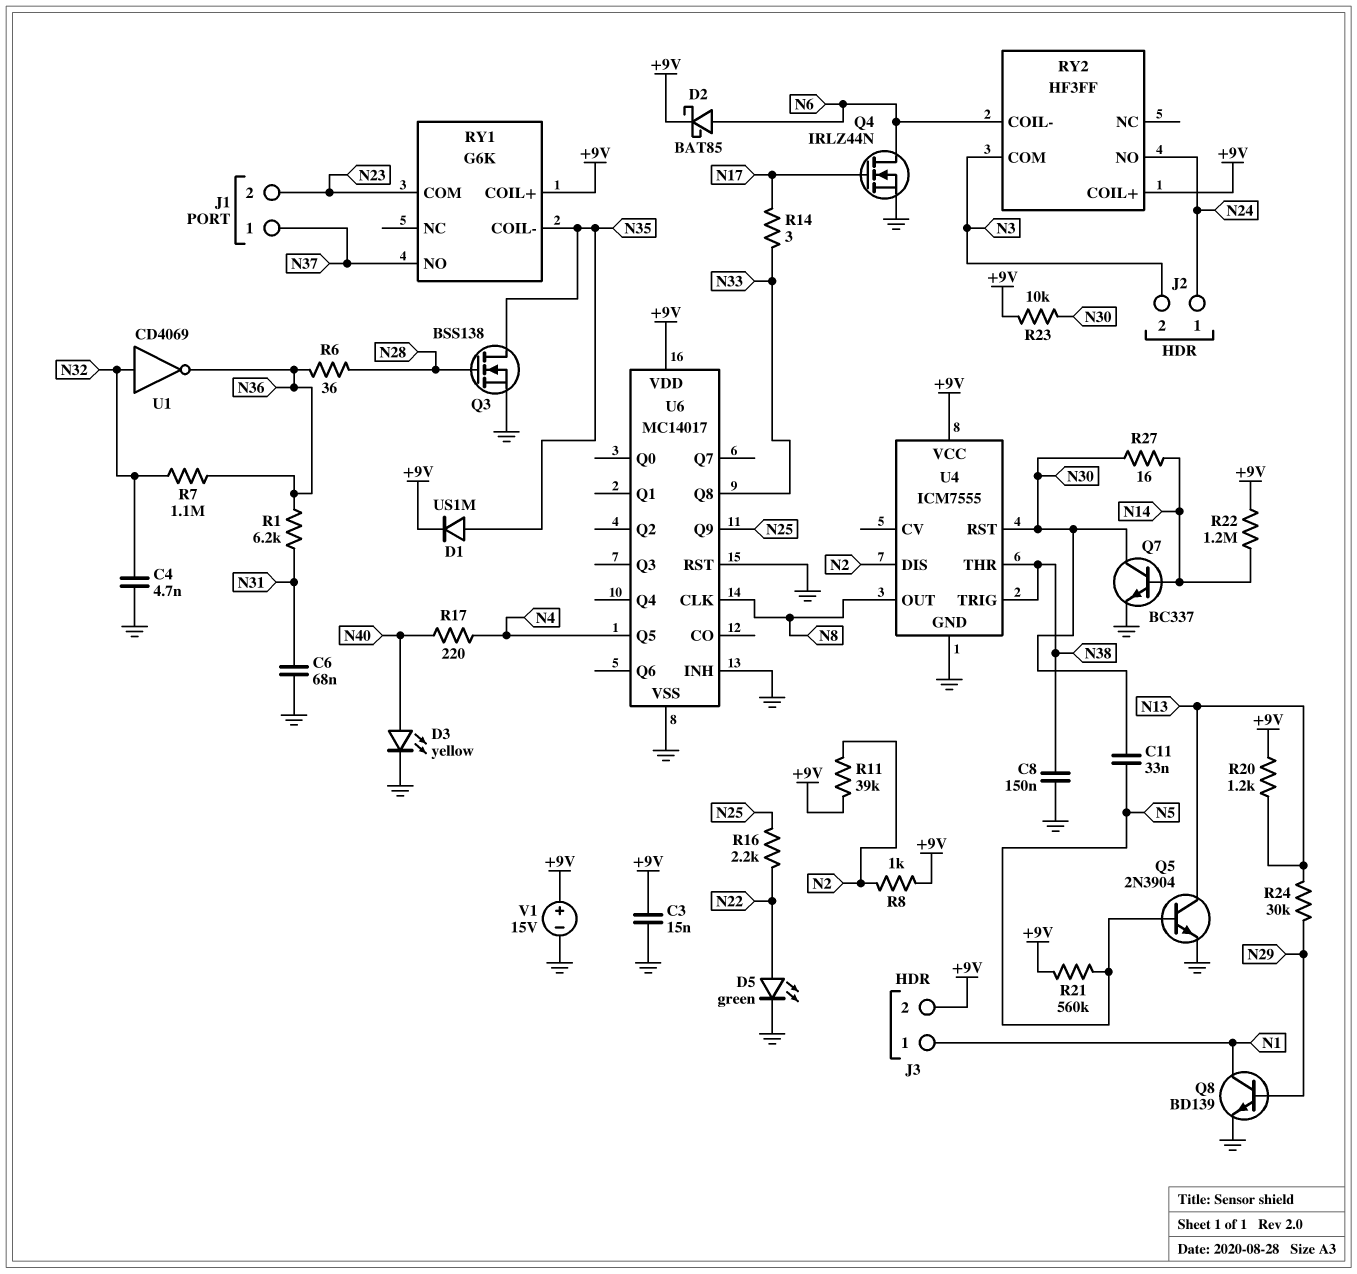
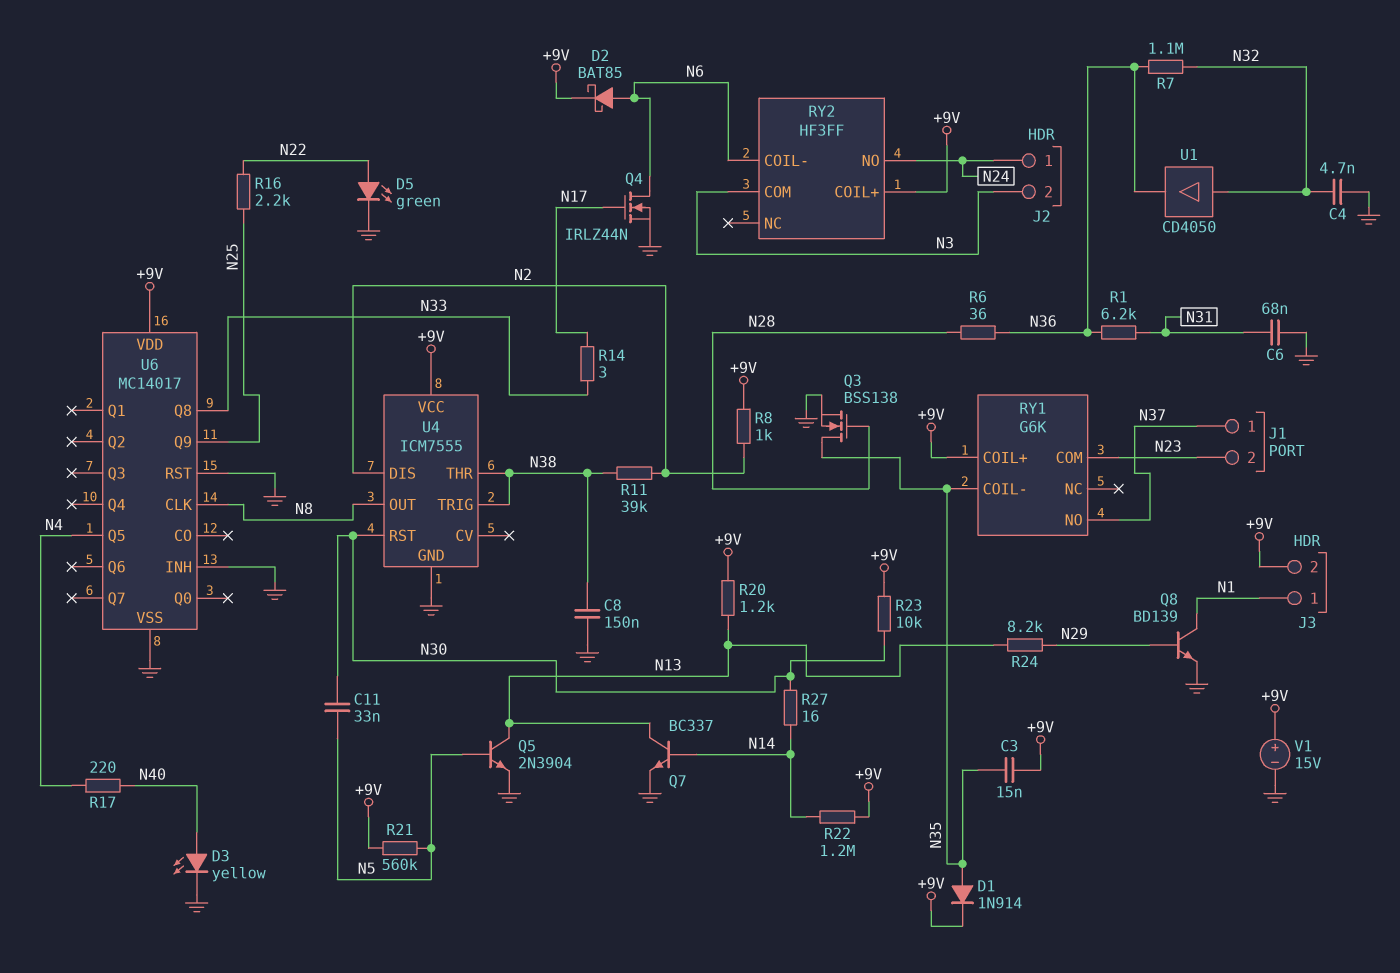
C3: 15nF (+9V, GND) -> 15nF (+9V, N35)
D1: diode US1M (A N35, K +9V) -> diode 1N914 (A N35, K +9V)
Q7: NPN BC337 (B N14, C N30, E GND) -> NPN BC337 (B N14, C N13, E GND)
R11: 39k (+9V, N2) -> 39k (N2, N38)
R24: 30k (N13, N29) -> 8.2k (N13, N29)
U1: NOT CD4069 (in N32, out N36) -> buffer CD4050 (in N32, out N36)

